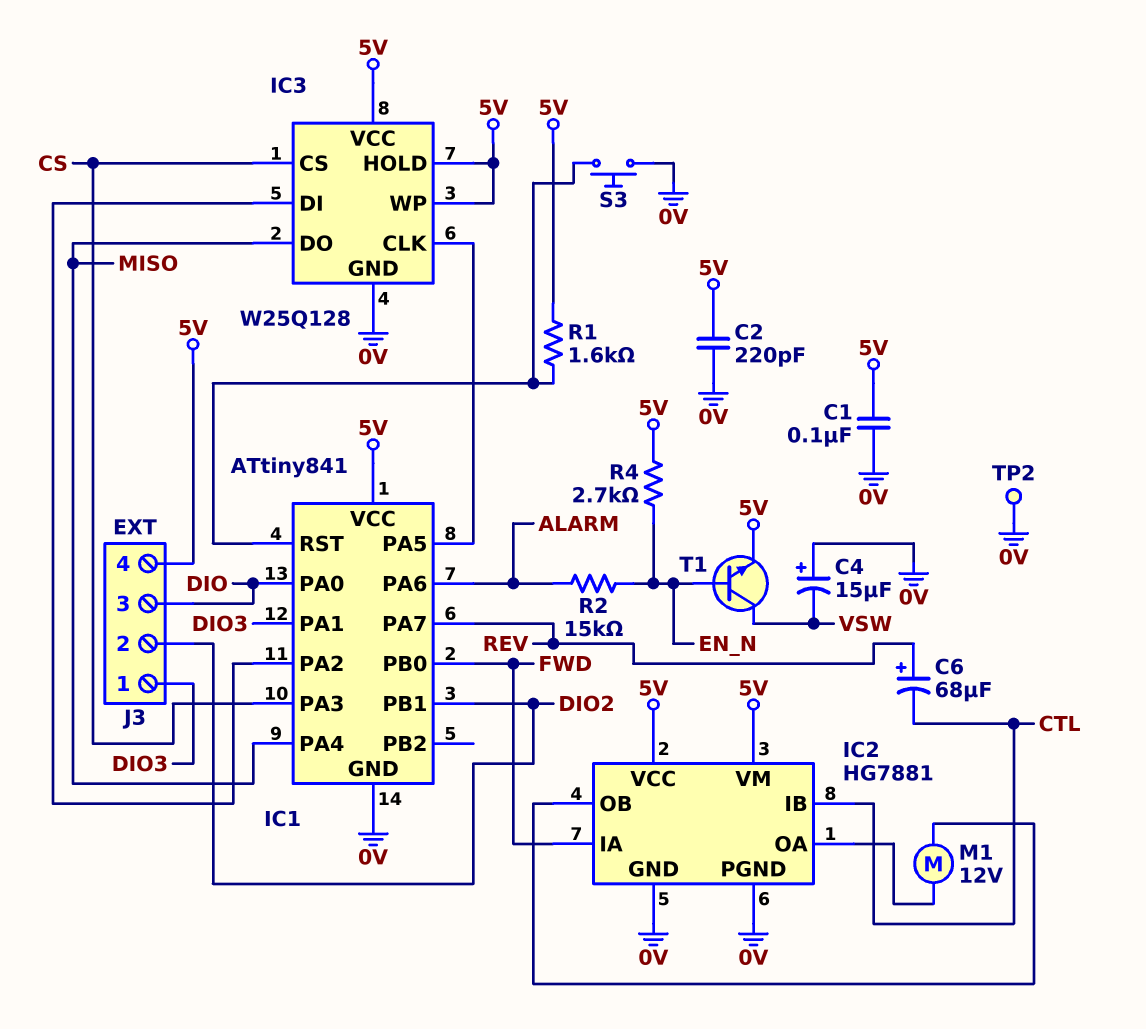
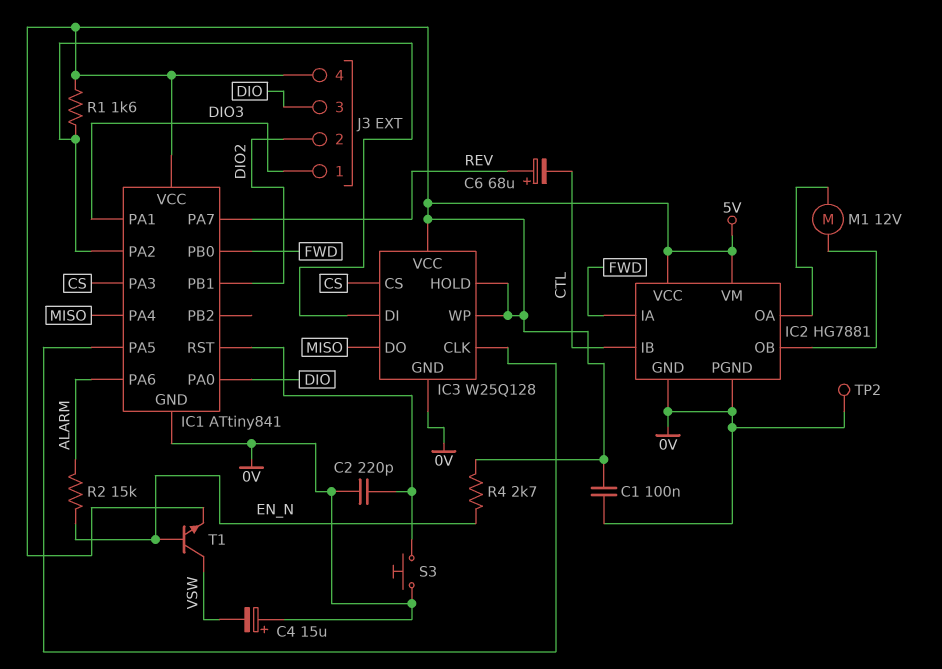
C2: 220pF (0V, 5V) -> 220pF (0V, IC1/RST)
R1: 1.6k (5V, IC1/RST) -> 1.6k (5V, IC1/PA2)

